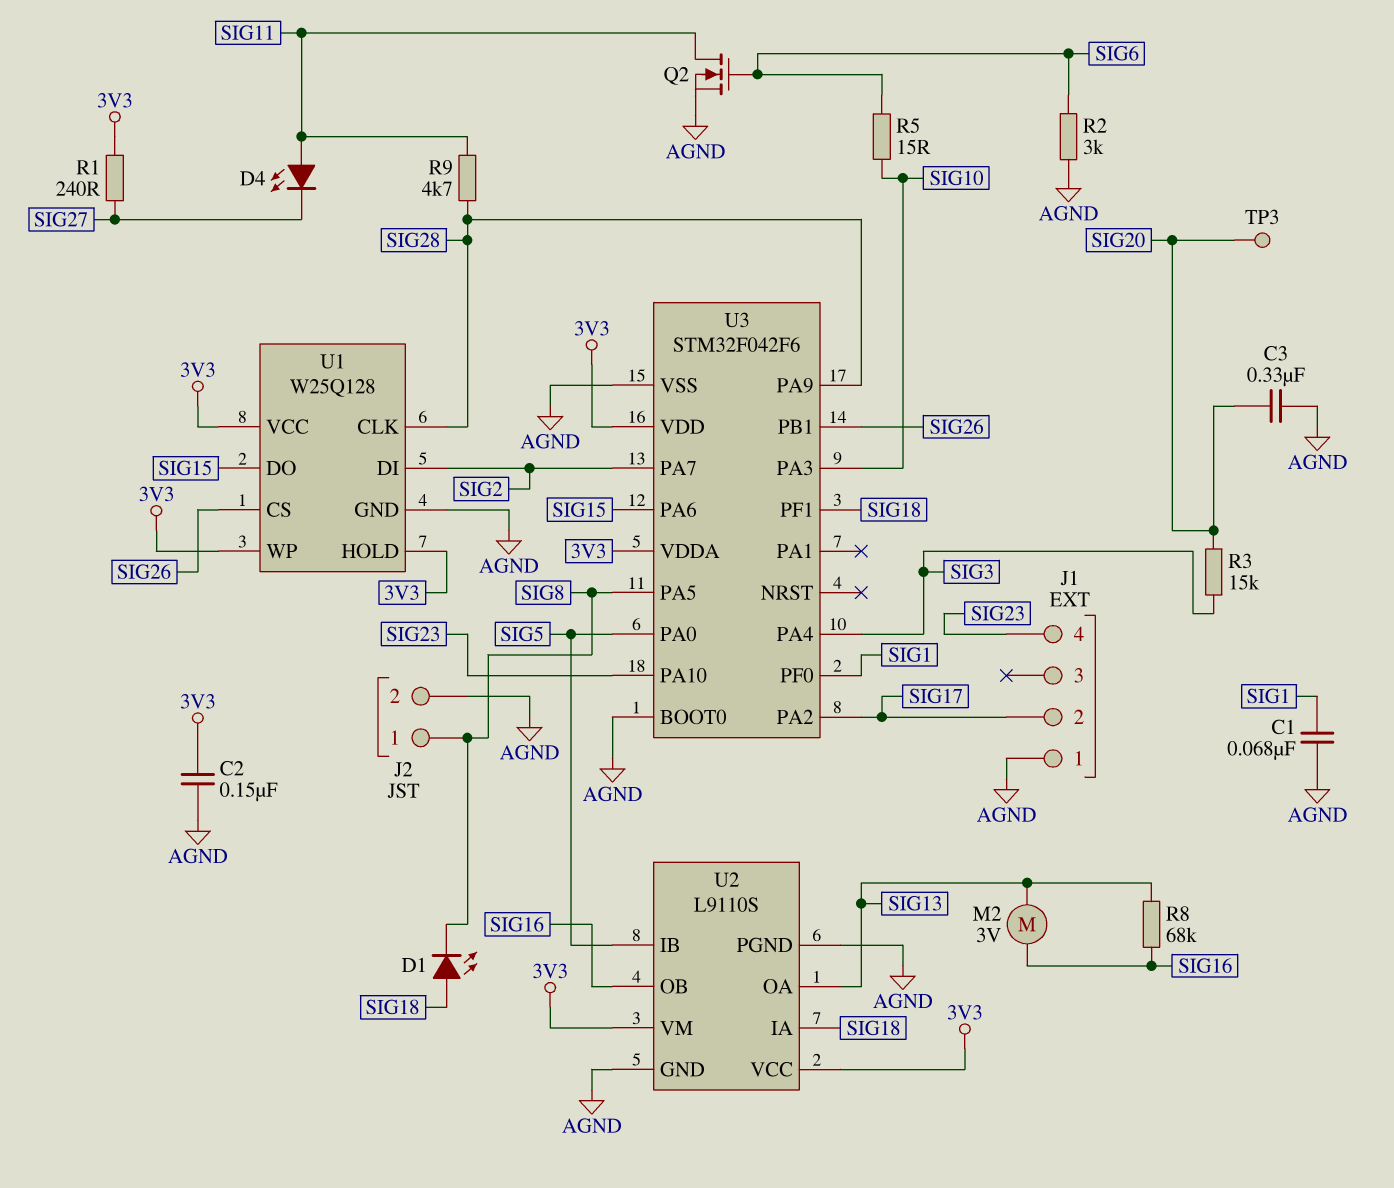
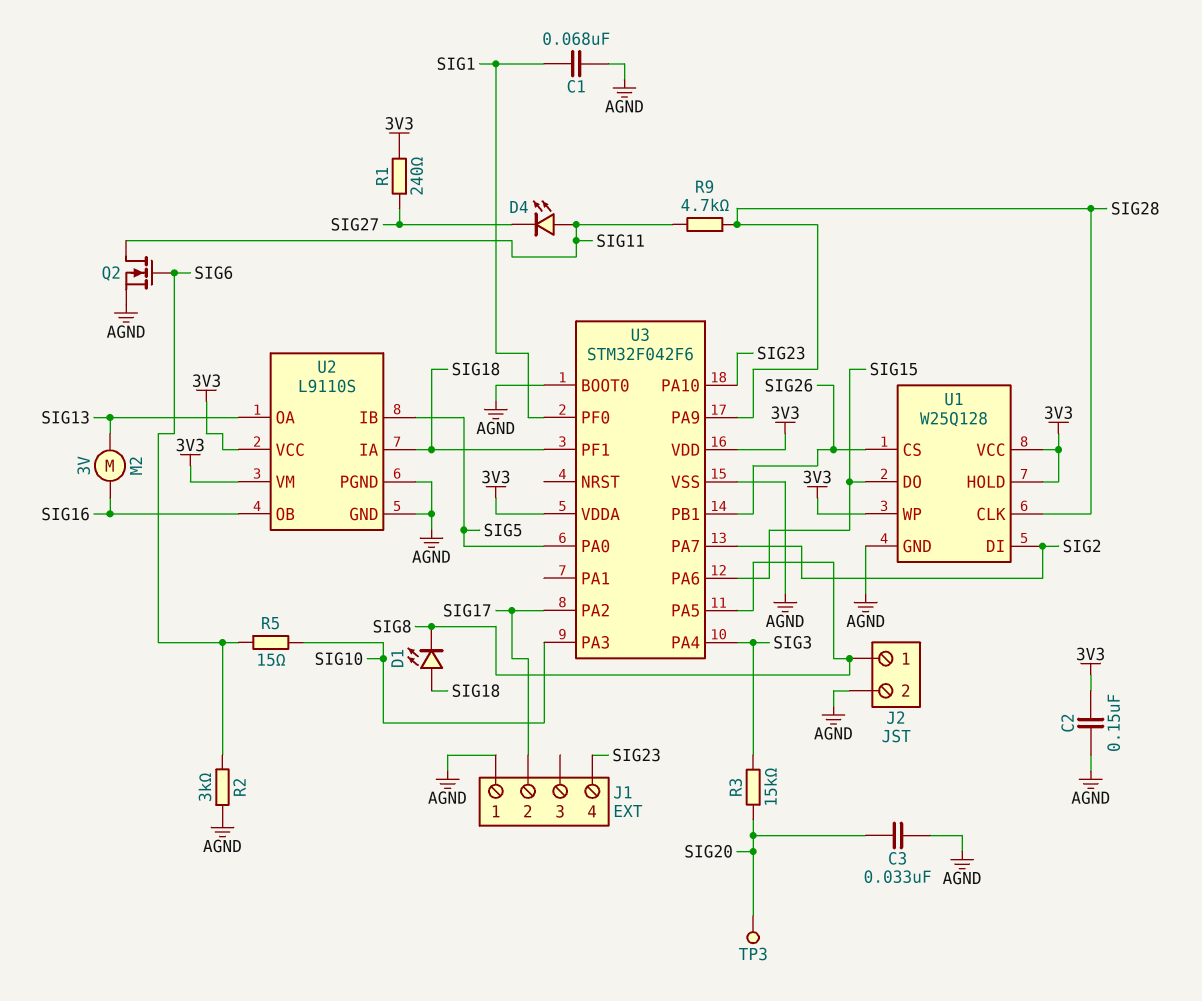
C3: 330nF (AGND, SIG20) -> 33nF (AGND, SIG20)
R8: 68k (SIG13, SIG16) -> none

